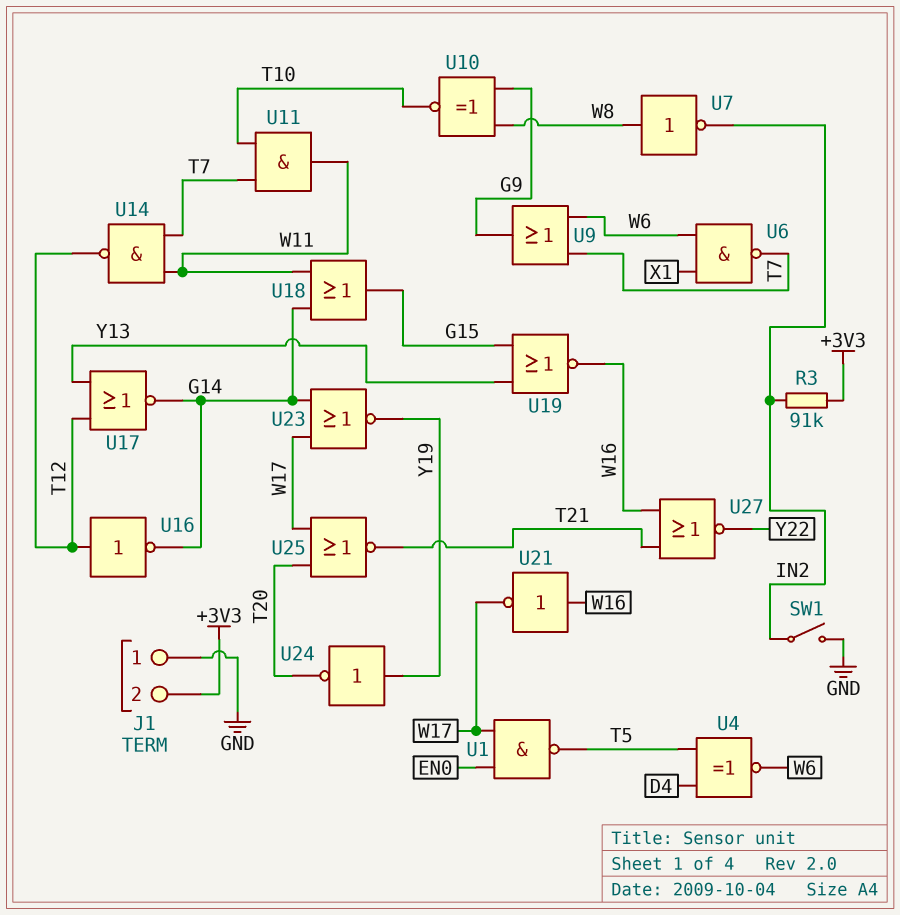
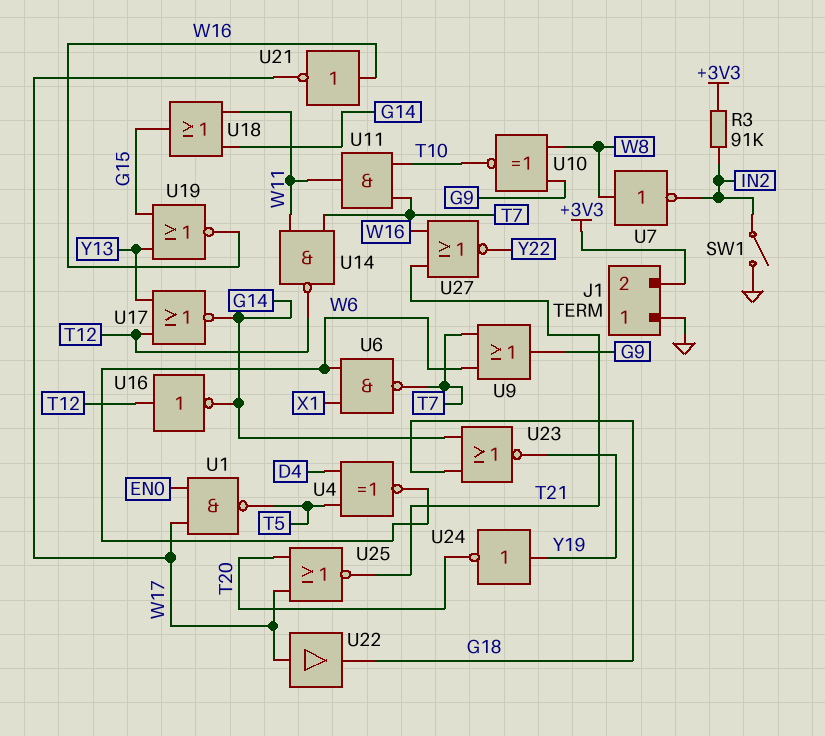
U22: none -> buffer (in W17, out G18)
U23: NOR (in G14, in W17, out Y19) -> NOR (in G14, in G18, out Y19)

